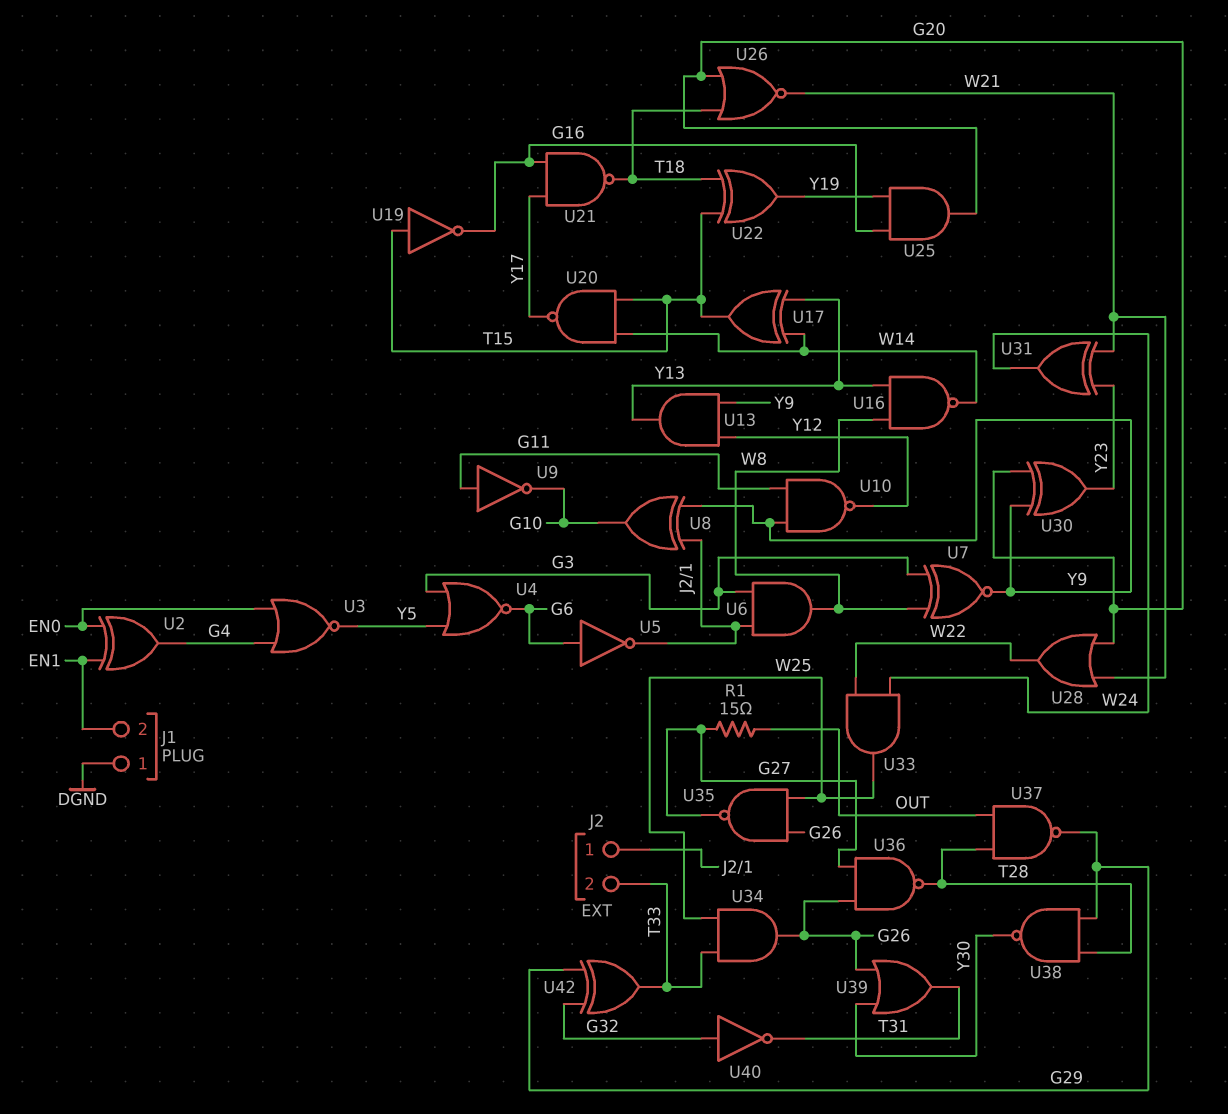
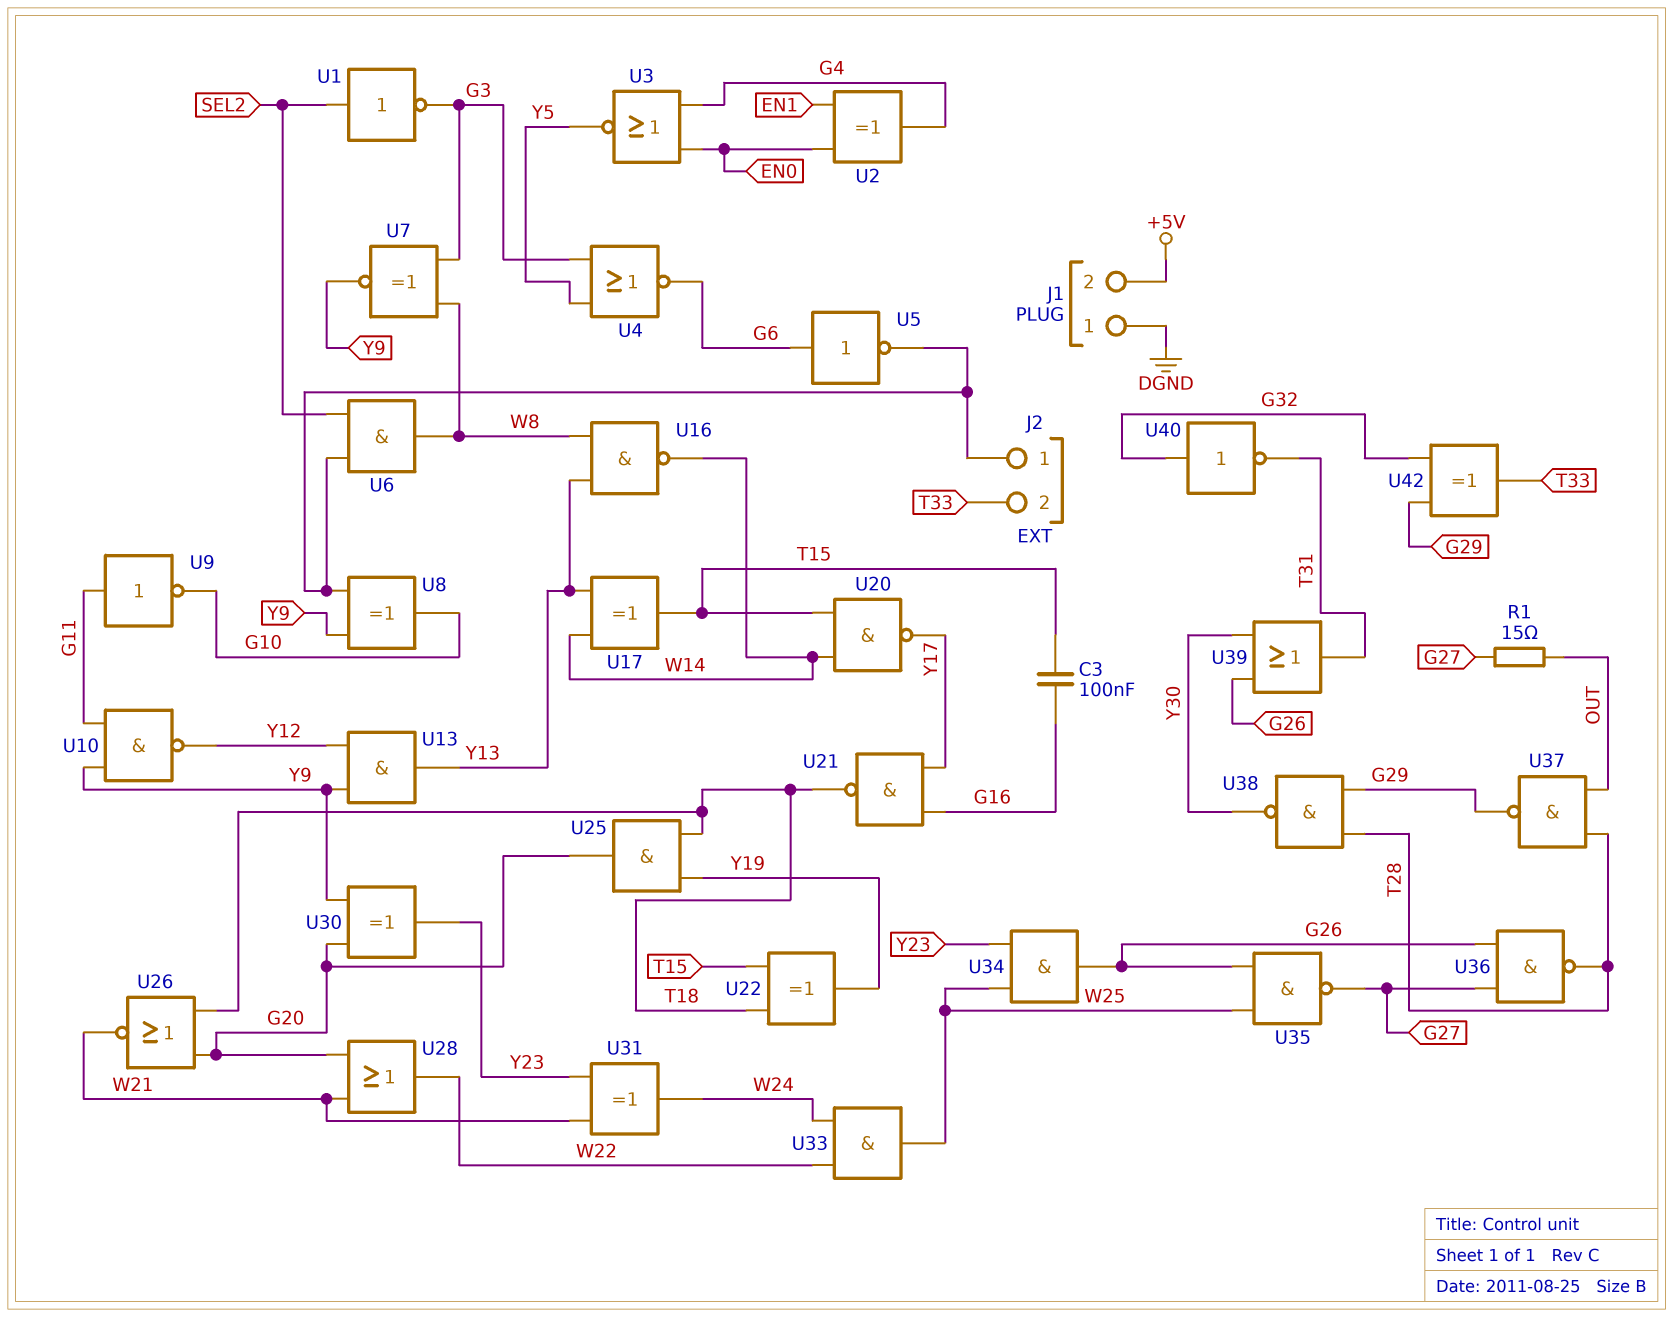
C3: none -> 100nF (G16, T15)
J1 pin 2: EN1 -> +5V
U1: none -> NOT (in SEL2, out G3)
U6: AND (in G3, in J2/1, out W8) -> AND (in J2/1, in SEL2, out W8)
U19: NOT (in T15, out G16) -> none
U25: AND (in G16, in Y19, out G20) -> AND (in T18, in Y19, out G20)
U34: AND (in T33, in W25, out G26) -> AND (in W25, in Y23, out G26)

